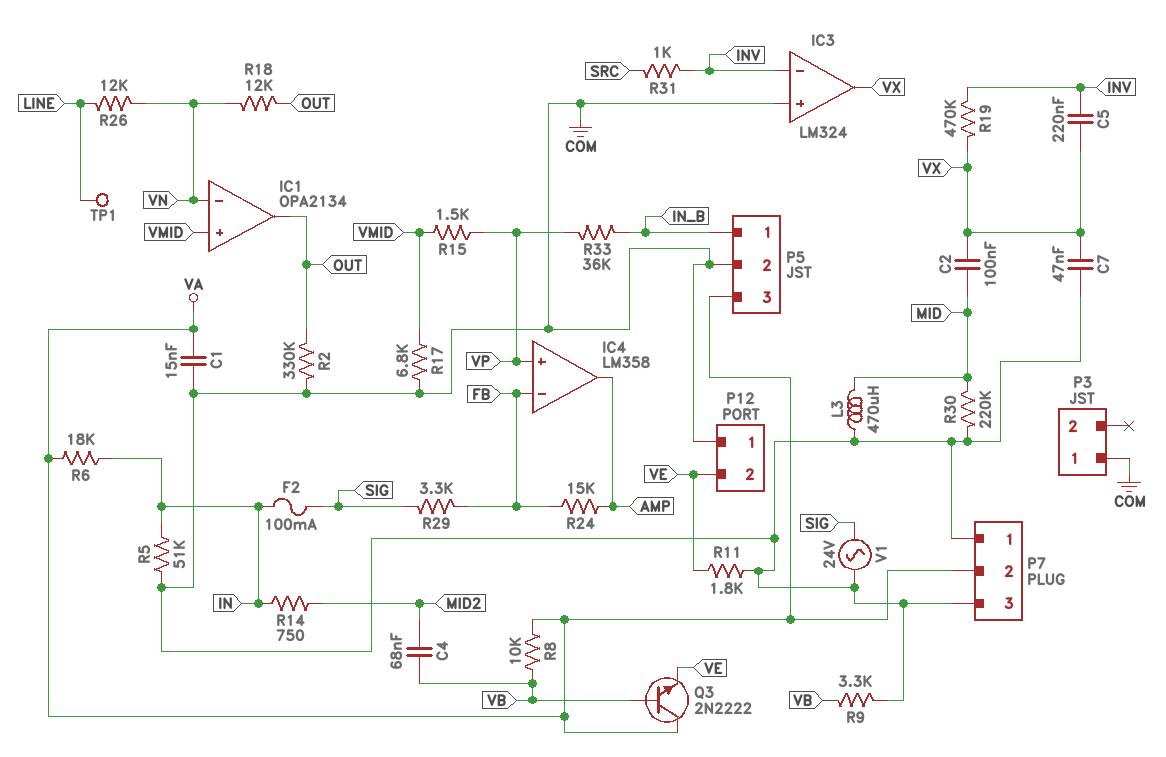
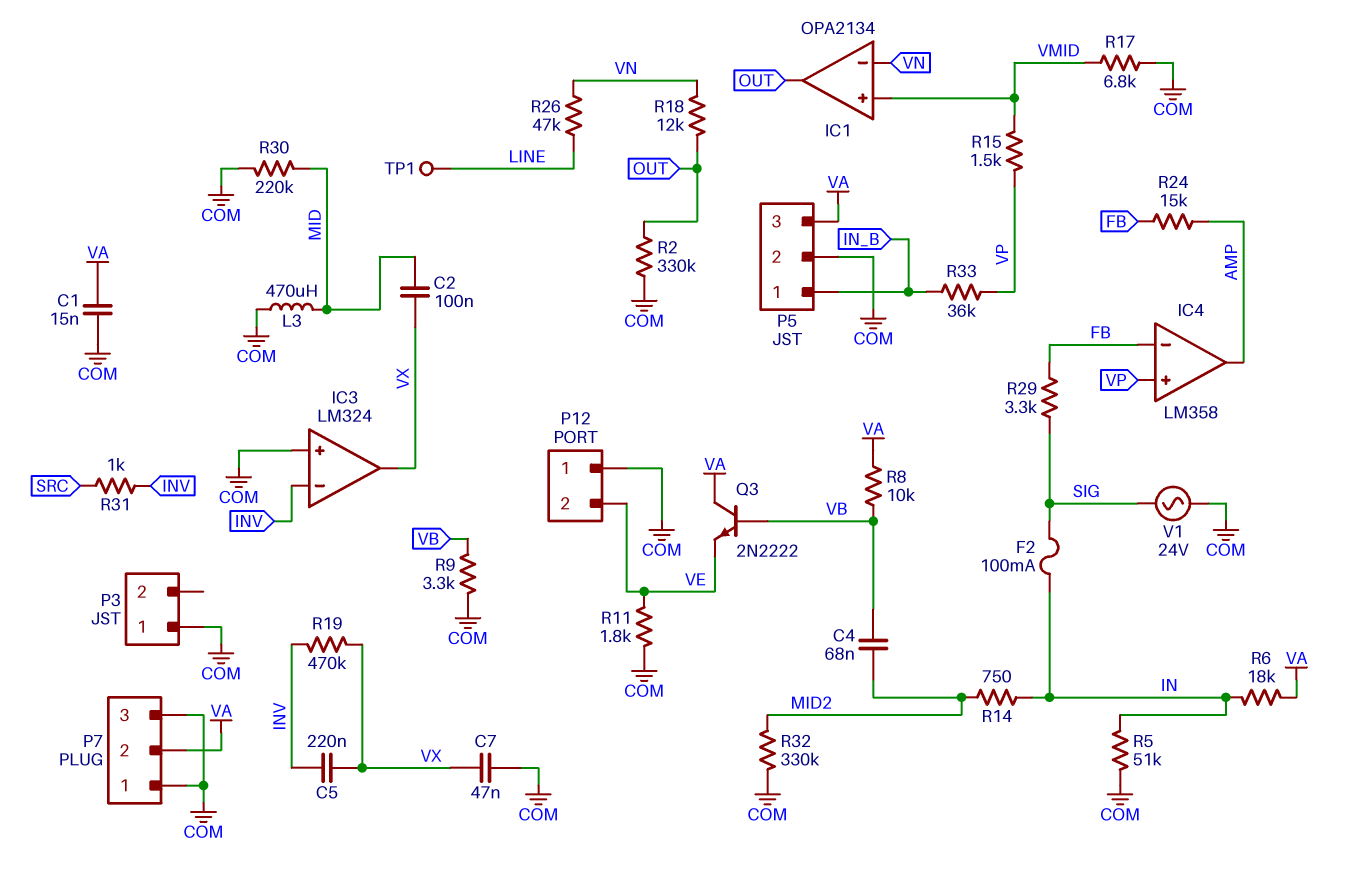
R26: 12k (LINE, VN) -> 47k (LINE, VN)
R32: none -> 330k (COM, MID2)

